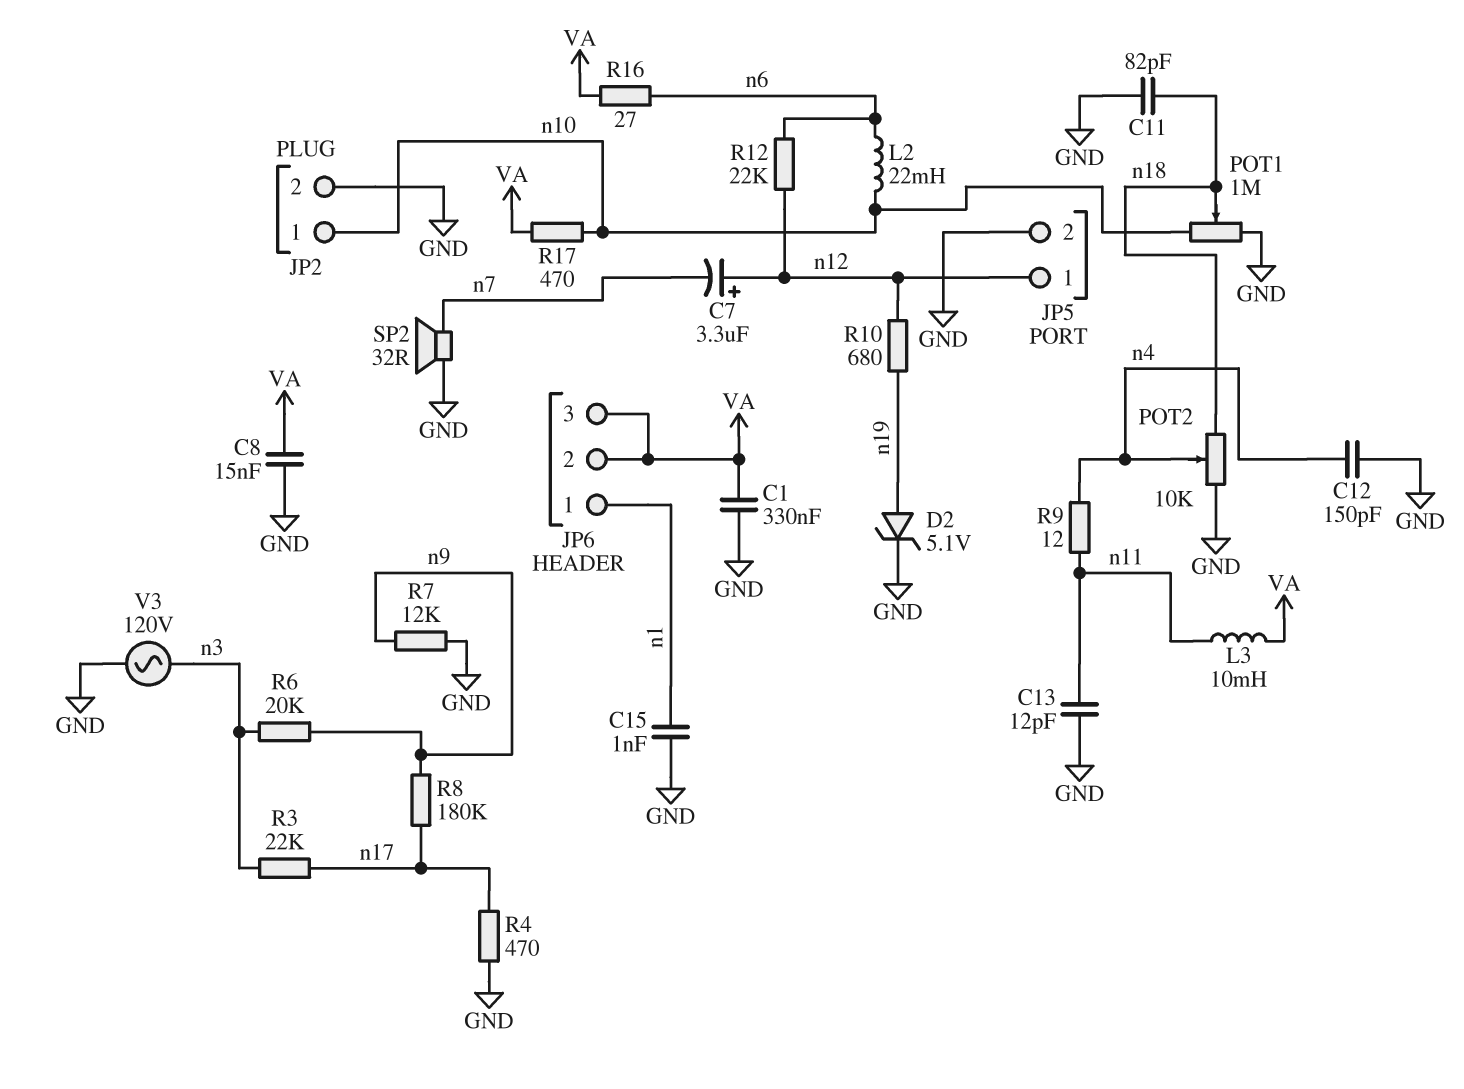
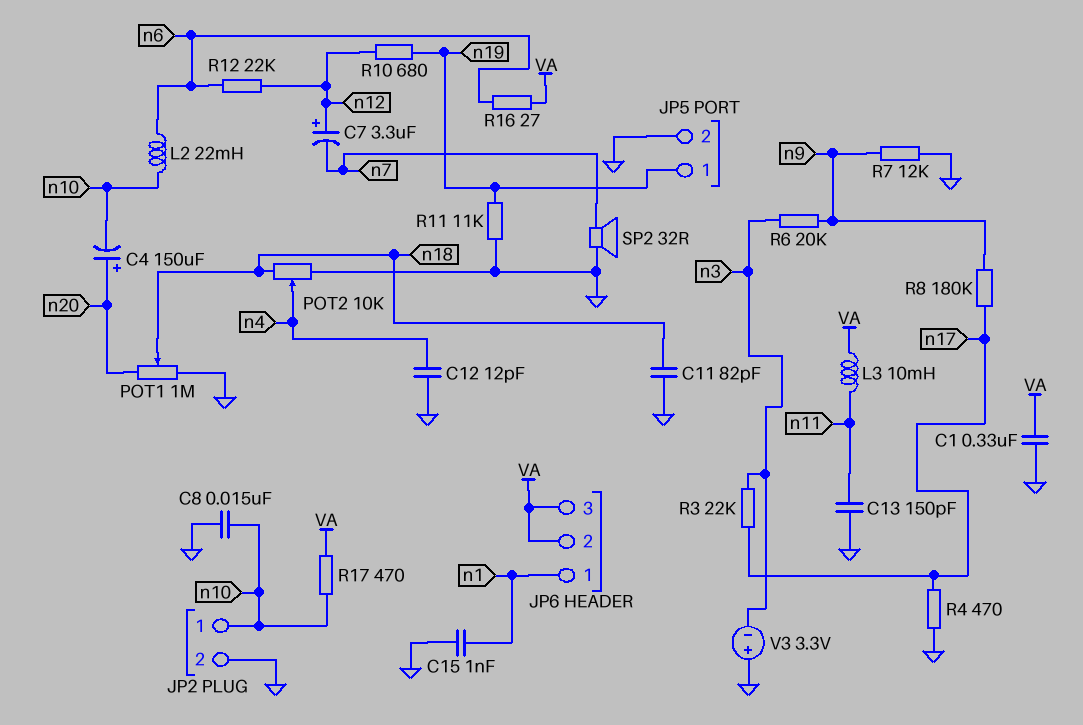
C4: none -> 150uF (plus n20, minus n10)
C8: 15nF (GND, VA) -> 15nF (GND, n10)
C12: 150pF (GND, n4) -> 12pF (GND, n4)
C13: 12pF (GND, n11) -> 150pF (GND, n11)
D2: zener 5.1V (A n19, K GND) -> none
JP5 pin 1: n12 -> n19
POT1: 1M (GND, n10, wiper n18) -> 1M (GND, n20, wiper n18)
R9: 12 (n4, n11) -> none
R11: none -> 11k (GND, n19)
V3: AC 120V (GND, n3) -> 3.3V (plus GND, minus n3)

